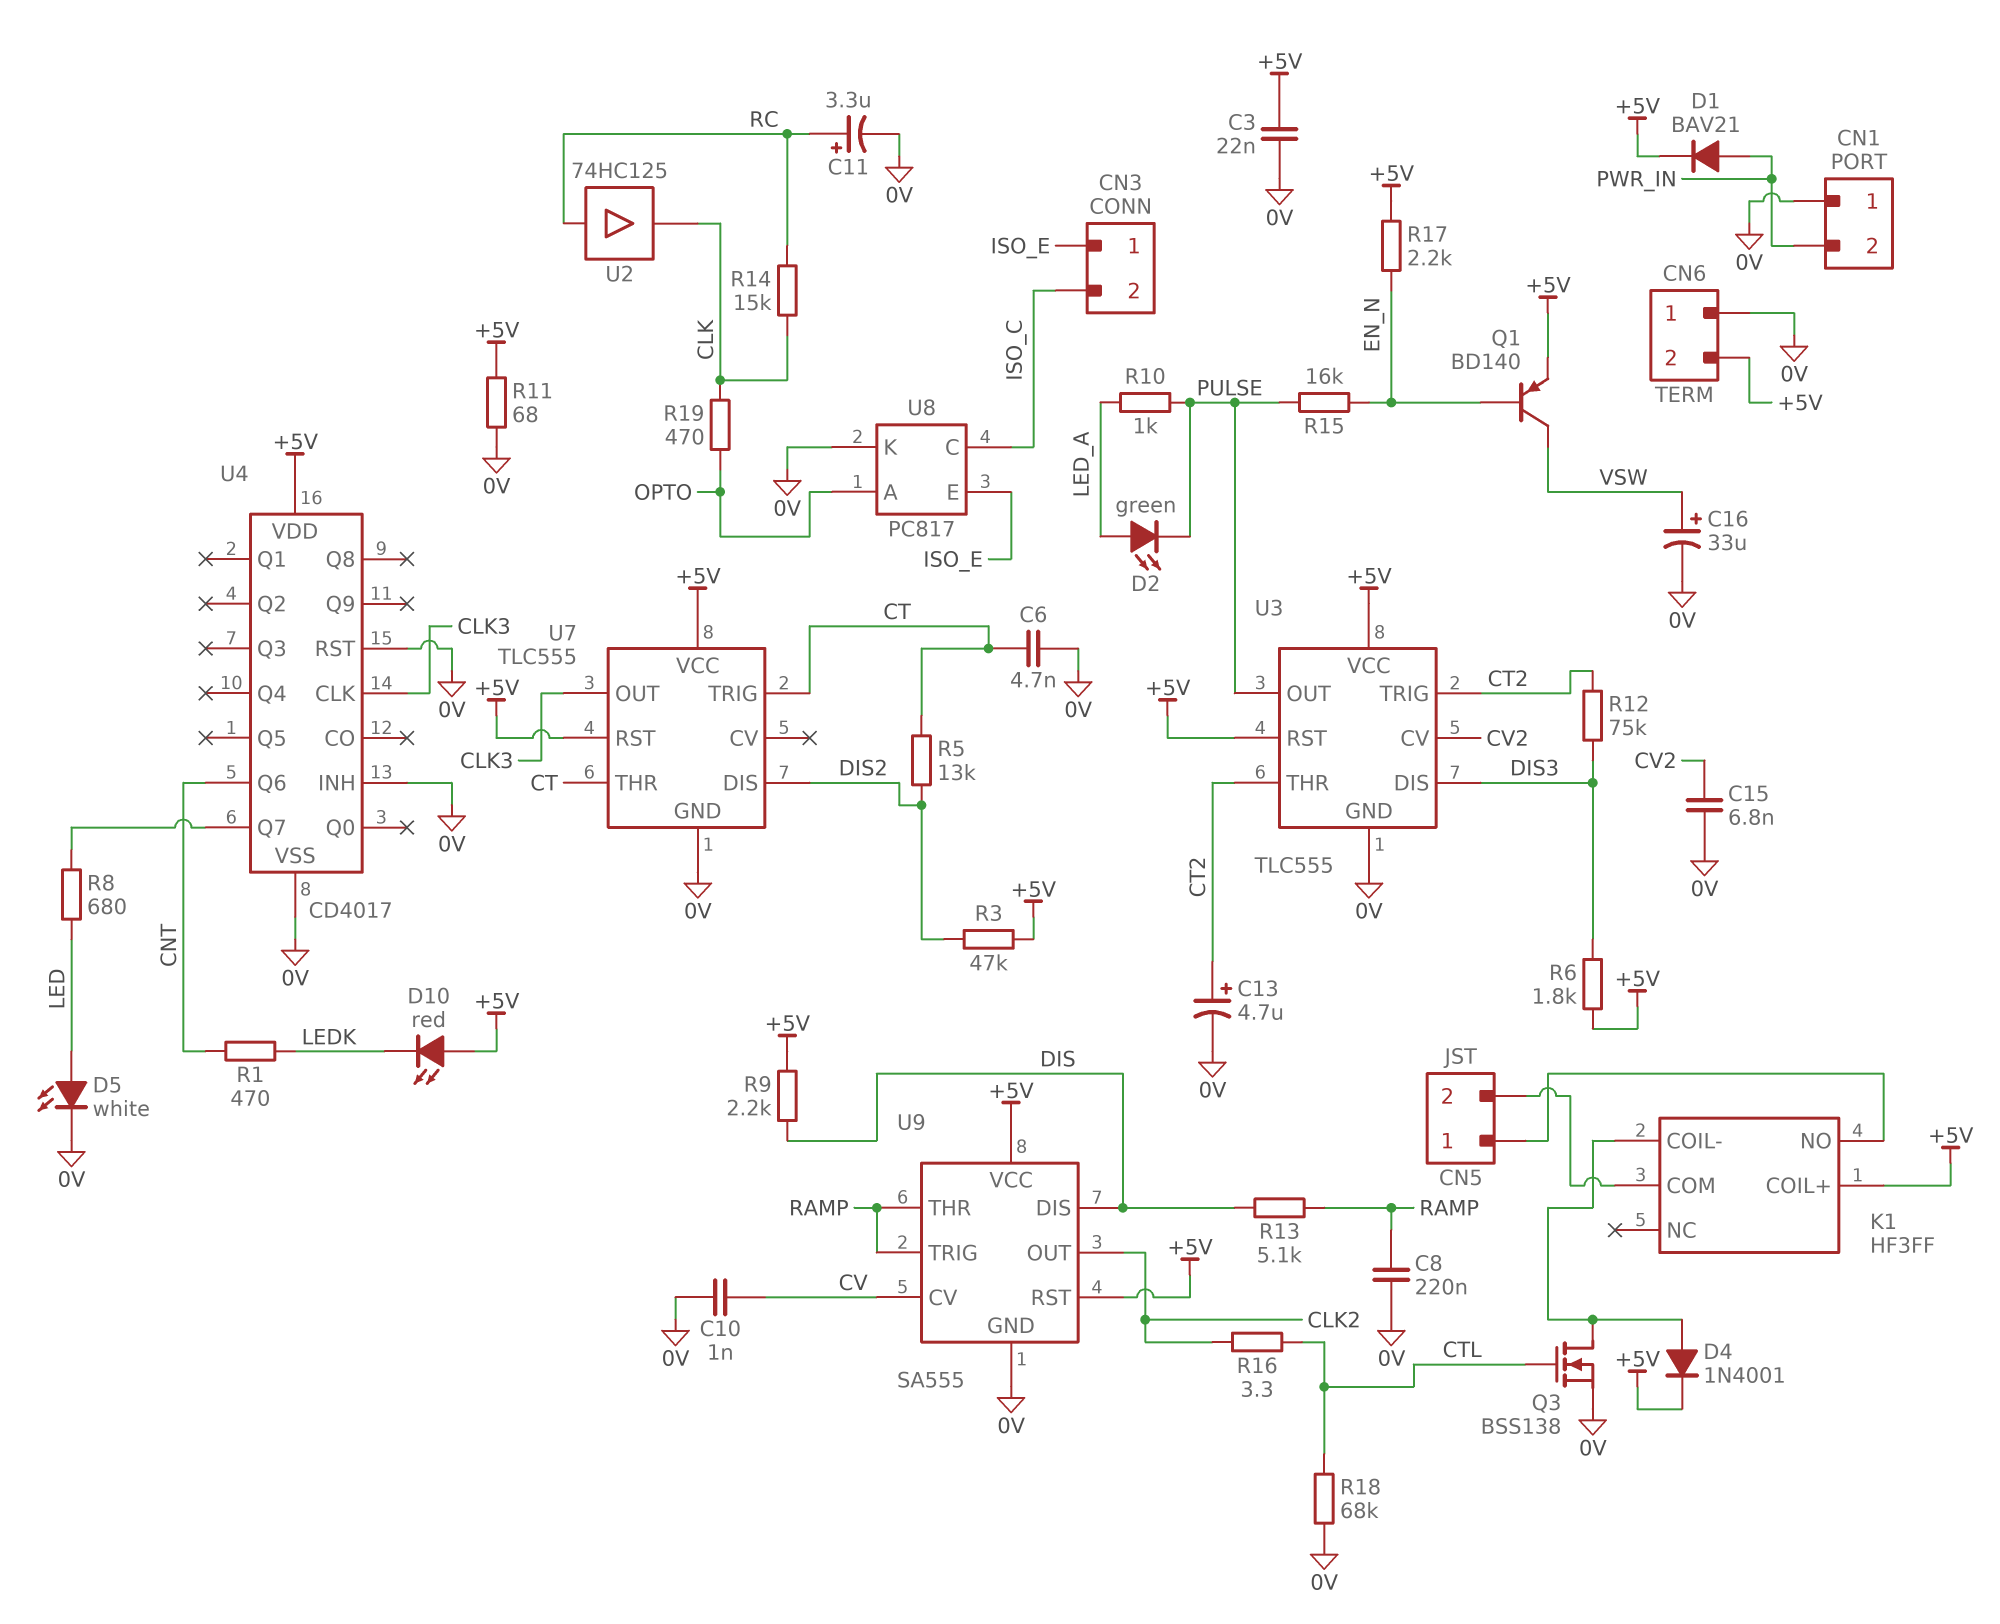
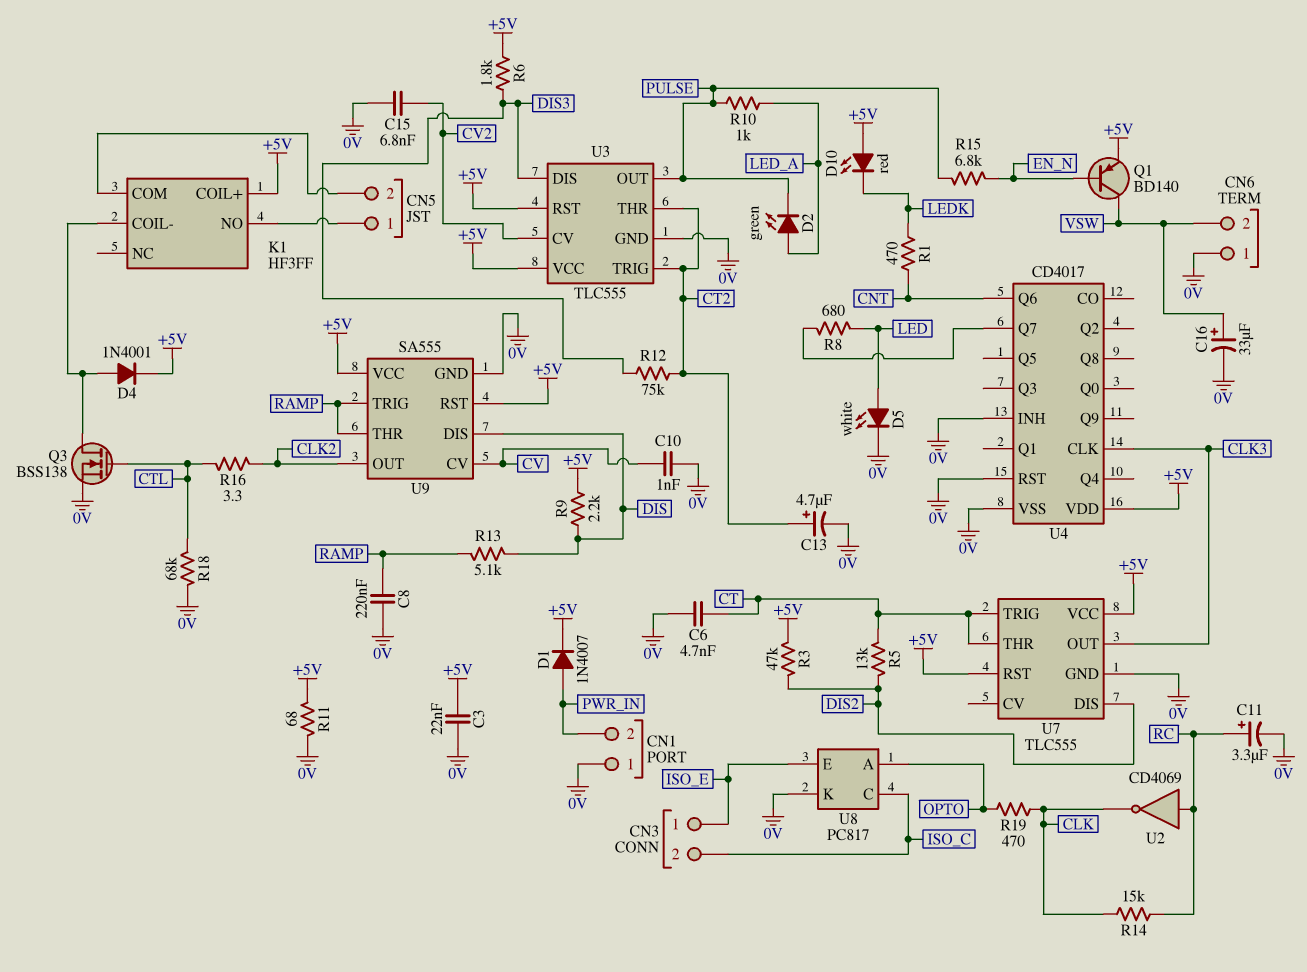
CN6 pin 2: +5V -> VSW
D1: diode BAV21 (A PWR_IN, K +5V) -> diode 1N4007 (A PWR_IN, K +5V)
R15: 16k (EN_N, PULSE) -> 6.8k (EN_N, PULSE)
R17: 2.2k (+5V, EN_N) -> none
U2: buffer 74HC125 (in RC, out CLK) -> NOT CD4069 (in RC, out CLK)

